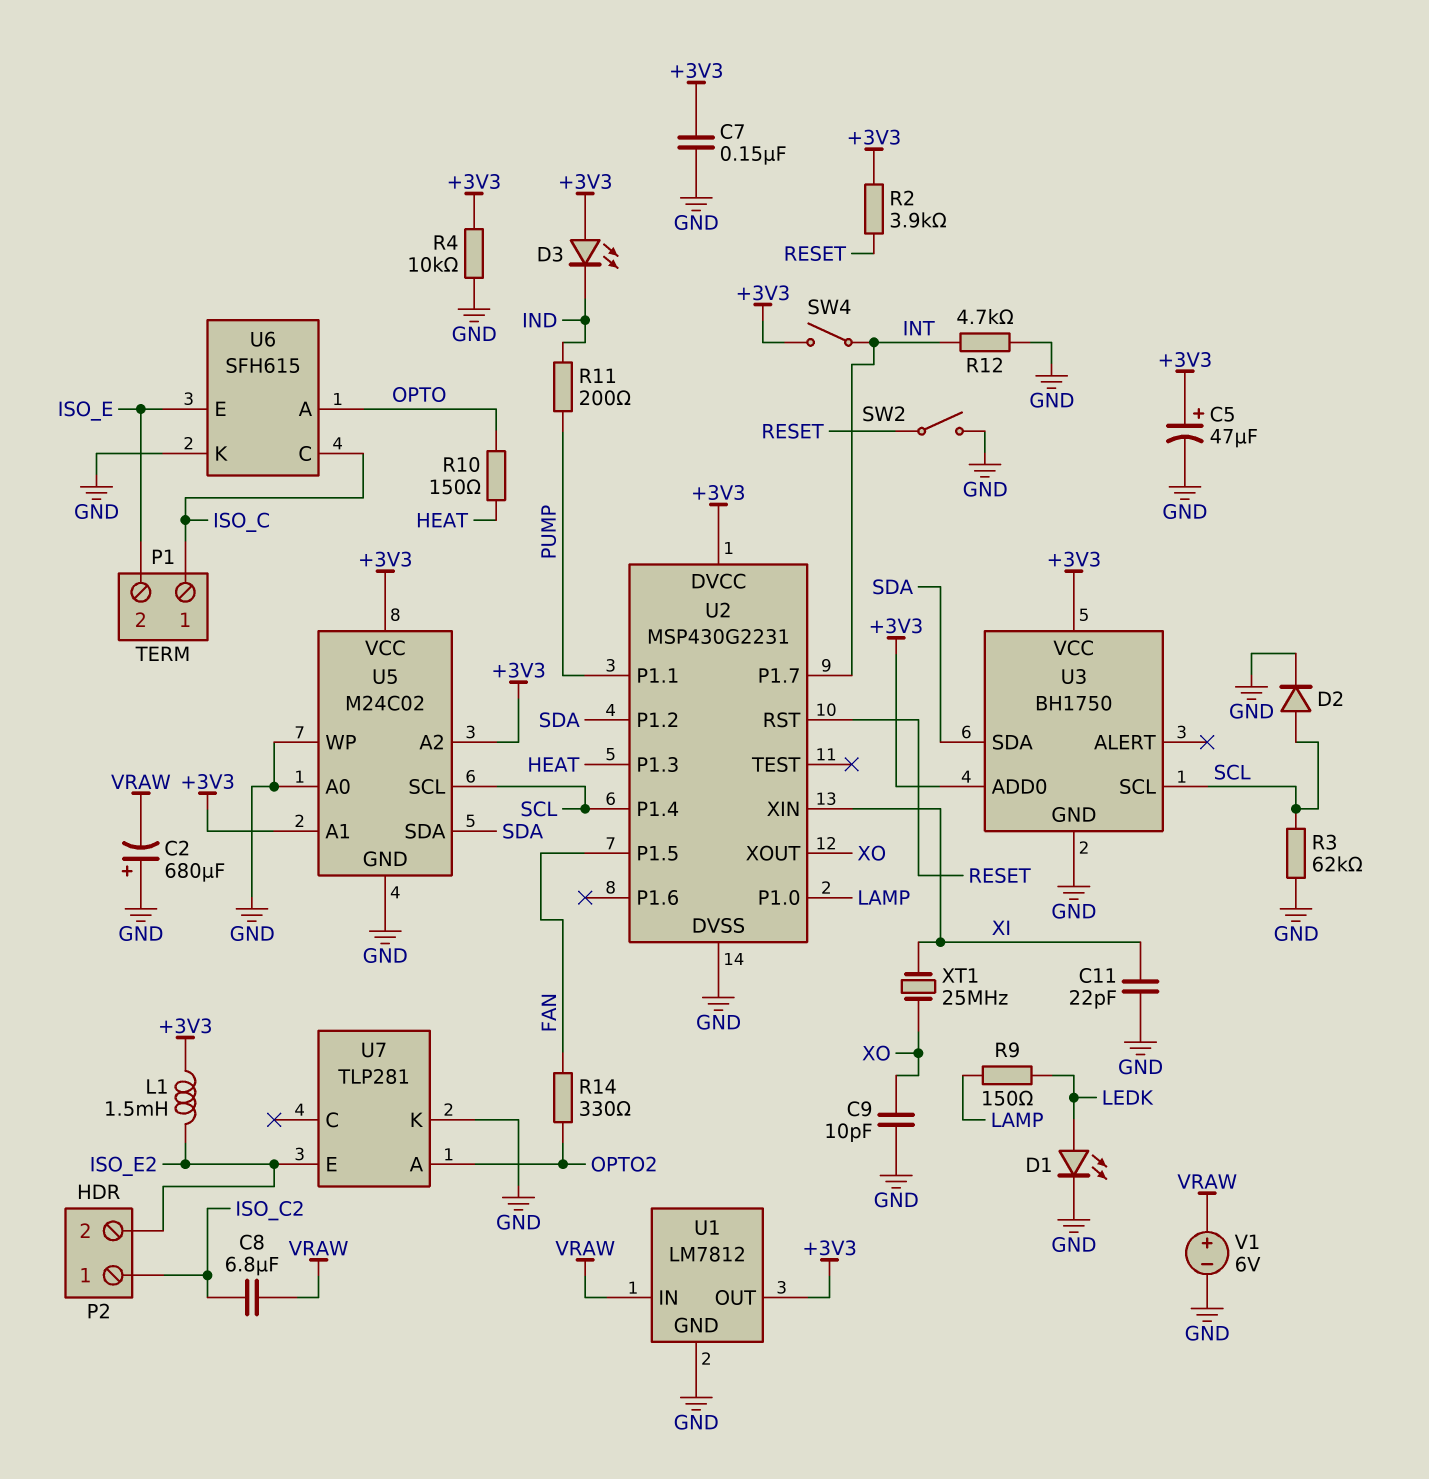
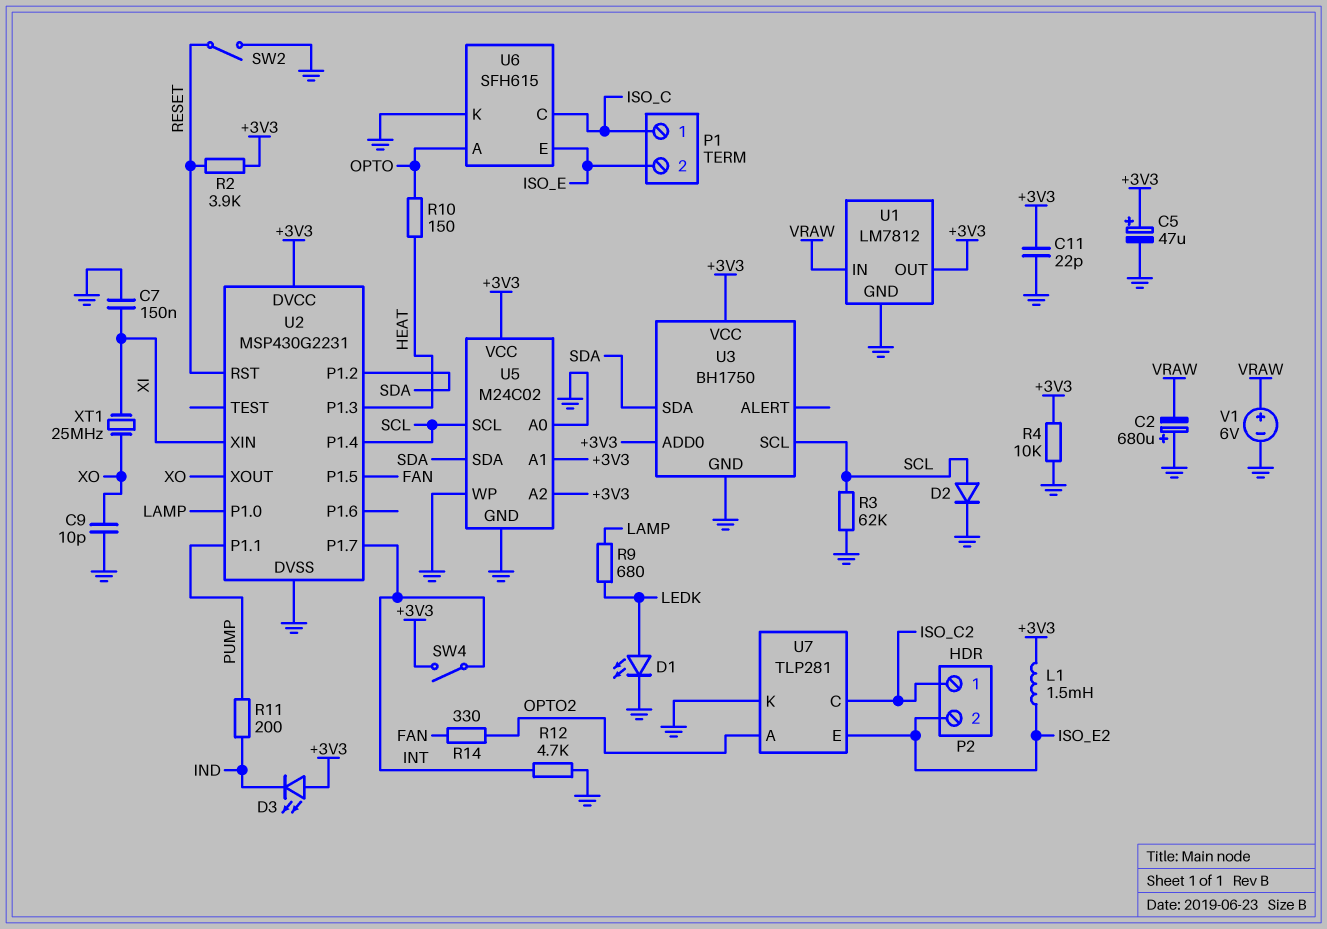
C7: 150nF (+3V3, GND) -> 150nF (GND, XI)
C8: 6.8uF (ISO_C2, VRAW) -> none
C11: 22pF (GND, XI) -> 22pF (+3V3, GND)
R9: 150 (LAMP, LEDK) -> 680 (LAMP, LEDK)
U7 pin C: none -> ISO_C2

